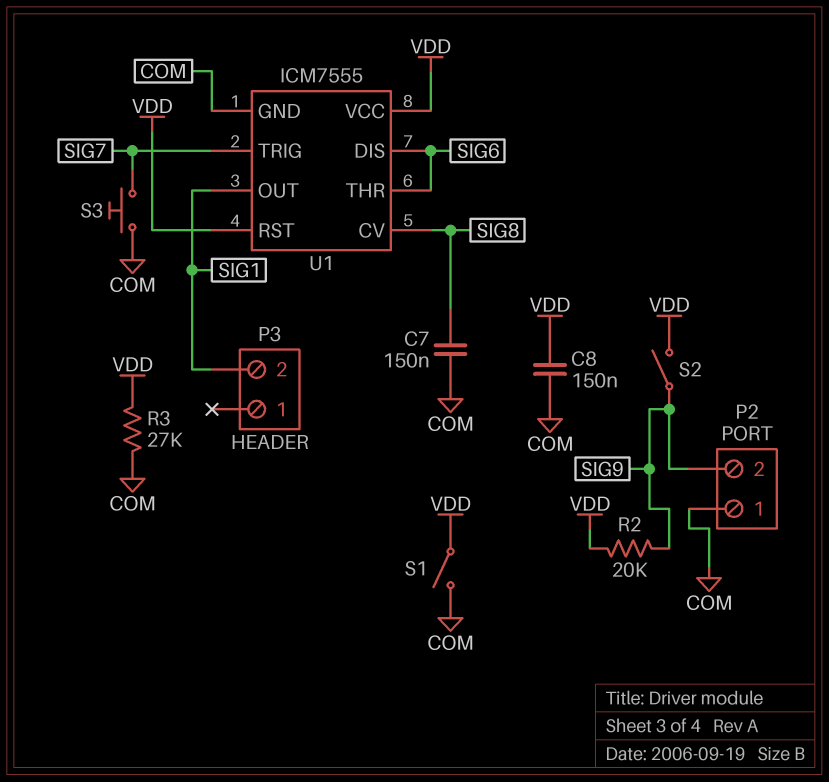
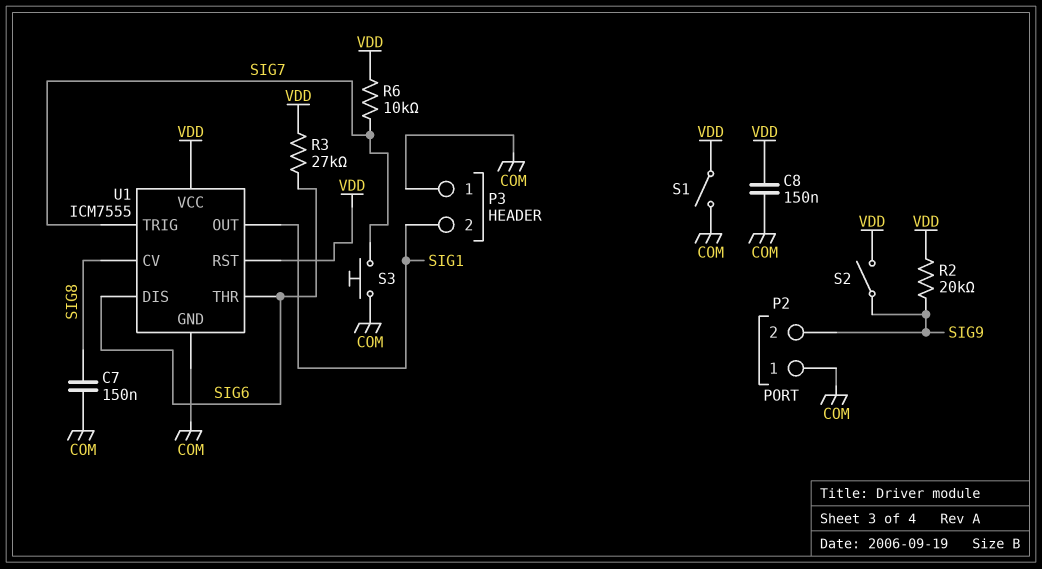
P3 pin 1: none -> COM
R3: 27k (COM, VDD) -> 27k (SIG6, VDD)
R6: none -> 10k (SIG7, VDD)

